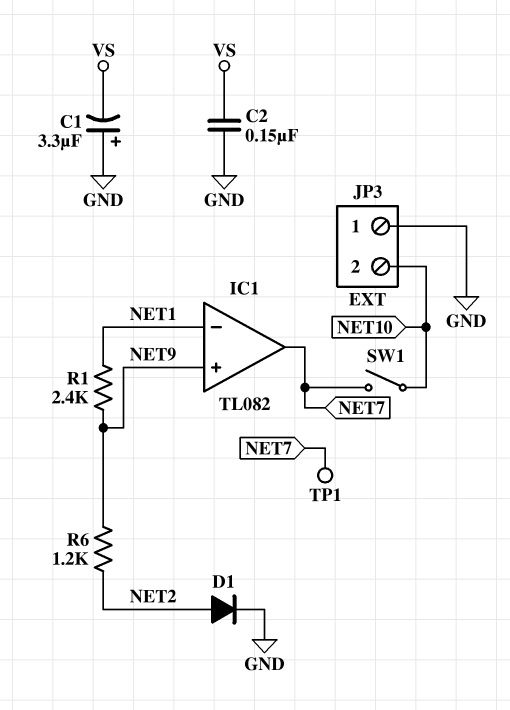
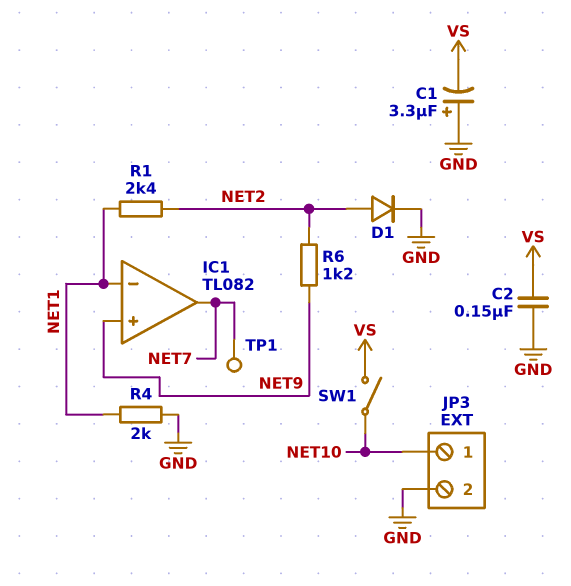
JP3 pin 1: GND -> NET10
JP3 pin 2: NET10 -> GND
R1: 2.4k (NET1, NET9) -> 2.4k (NET1, NET2)
R4: none -> 2k (GND, NET1)
SW1: switch (NET7, NET10) -> switch (NET10, VS)

